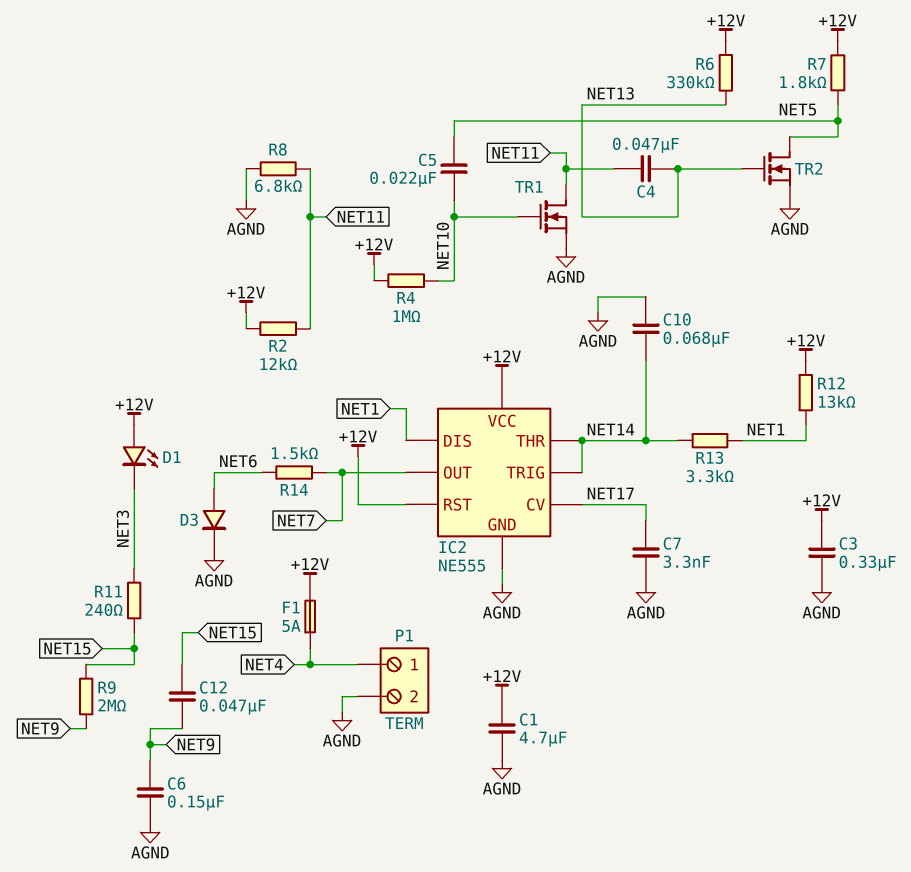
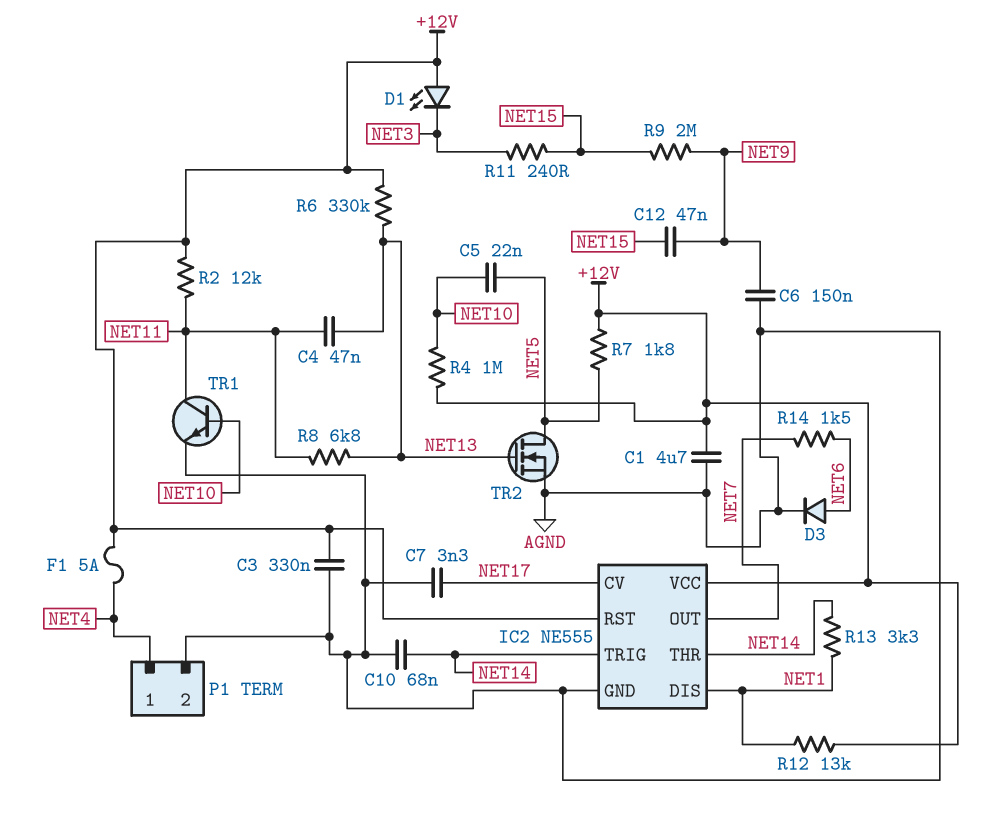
R8: 6.8k (AGND, NET11) -> 6.8k (NET11, NET13)
TR1: NMOS (G NET10, D NET11, S AGND) -> NPN (B NET10, C NET11, E AGND)

